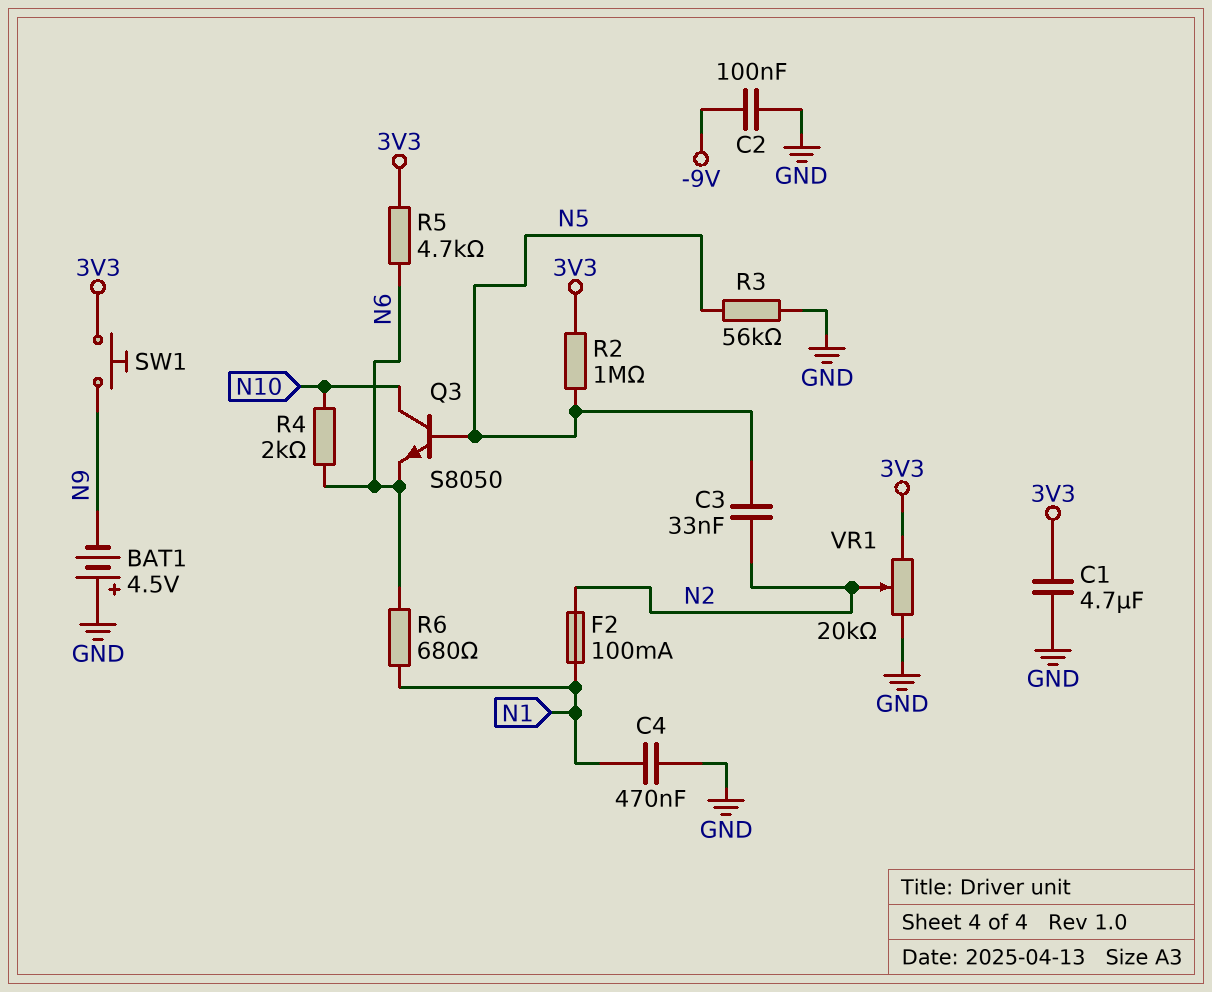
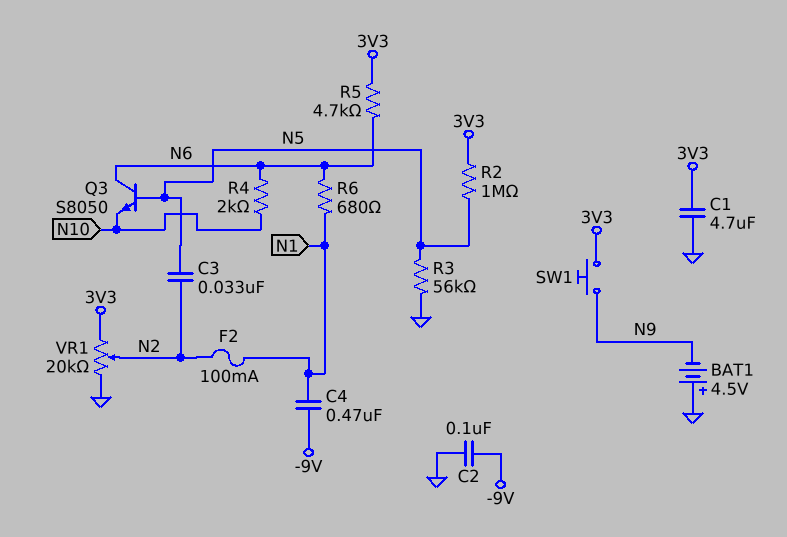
C4: 470nF (GND, N1) -> 470nF (-9V, N1)
Q3: NPN S8050 (B N5, C N10, E N6) -> NPN S8050 (B N5, C N6, E N10)

